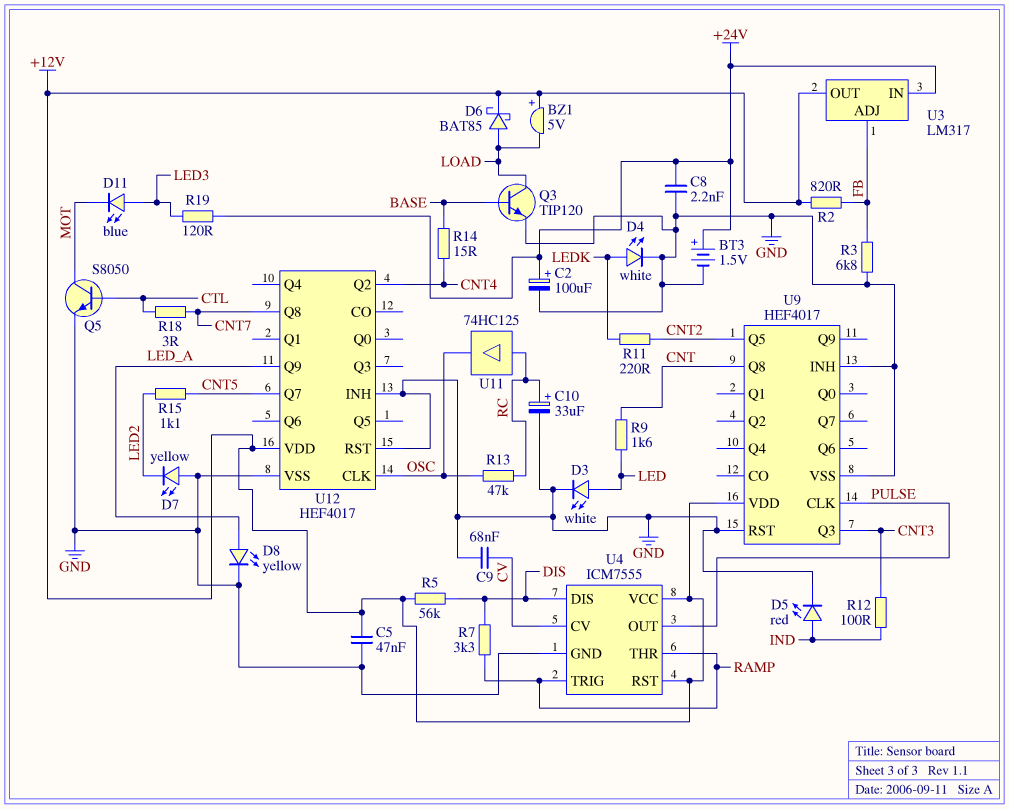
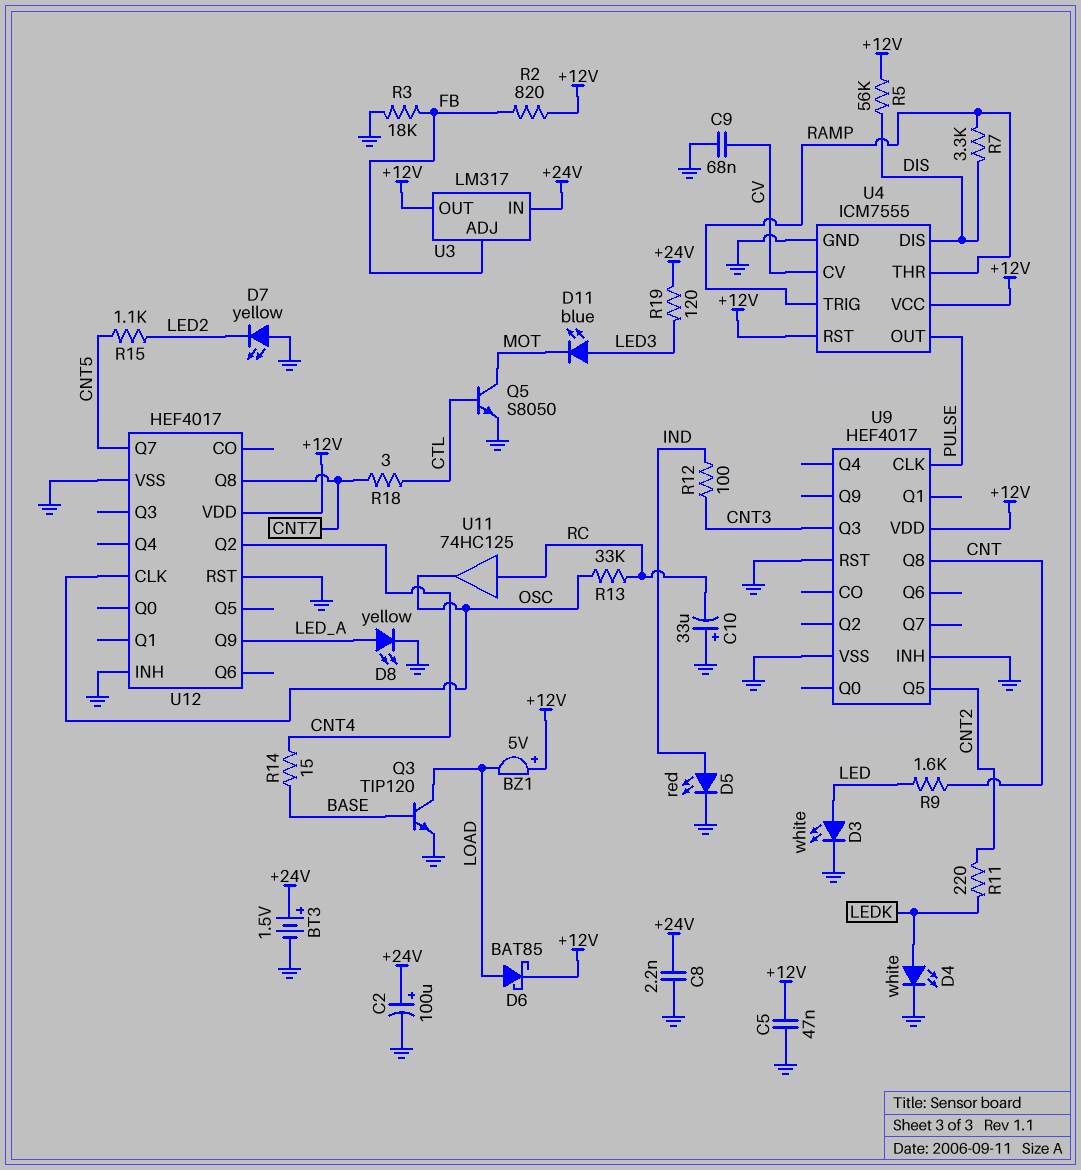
C10: 33uF (plus RC, minus GND) -> 33uF (plus GND, minus RC)
R3: 6.8k (FB, GND) -> 18k (FB, GND)
R13: 47k (OSC, RC) -> 33k (OSC, RC)

